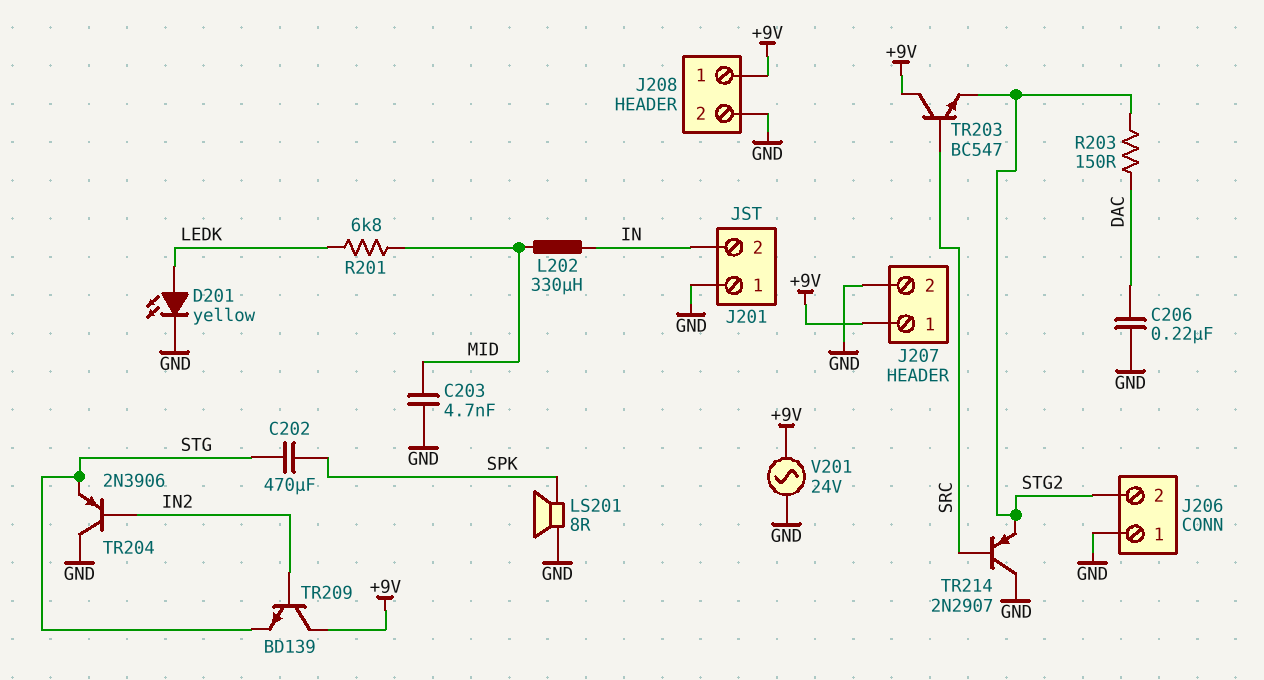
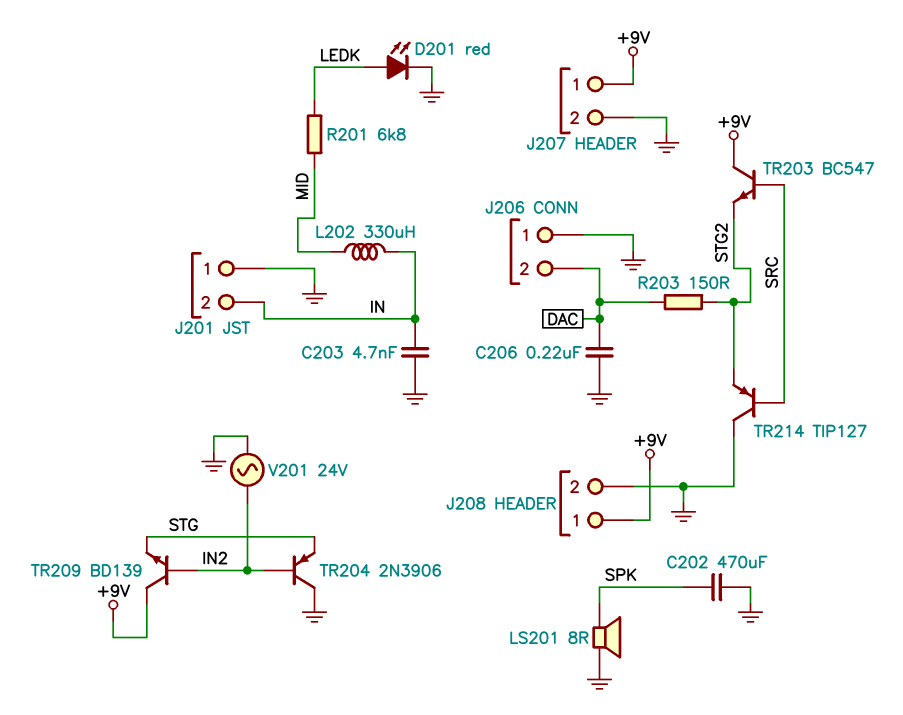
C202: 470uF (SPK, STG) -> 470uF (GND, SPK)
C203: 4.7nF (GND, MID) -> 4.7nF (GND, IN)
D201: LED yellow (A LEDK, K GND) -> LED red (A LEDK, K GND)
J206 pin 2: STG2 -> DAC
TR214: PNP 2N2907 (B SRC, C GND, E STG2) -> PNP TIP127 (B SRC, C GND, E STG2)
V201: AC 24V (+9V, GND) -> AC 24V (GND, IN2)

